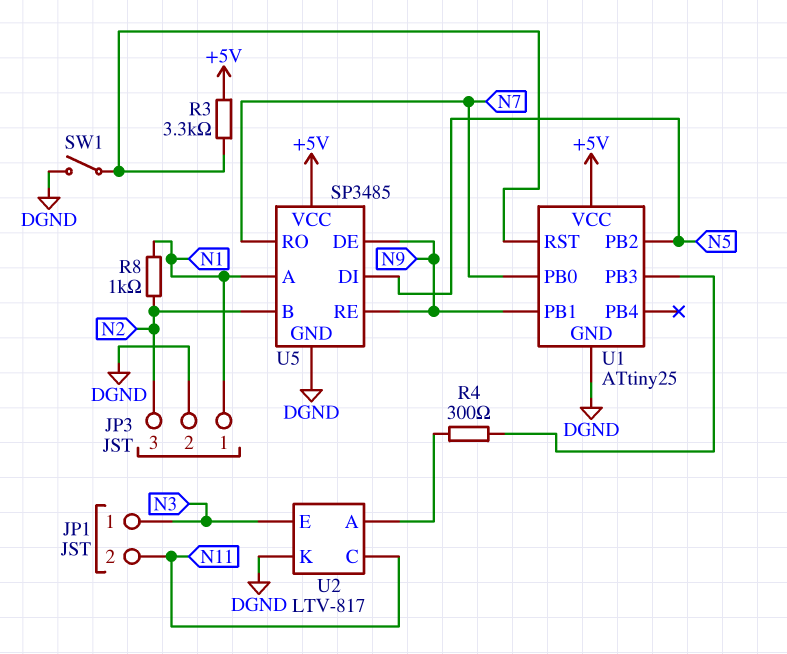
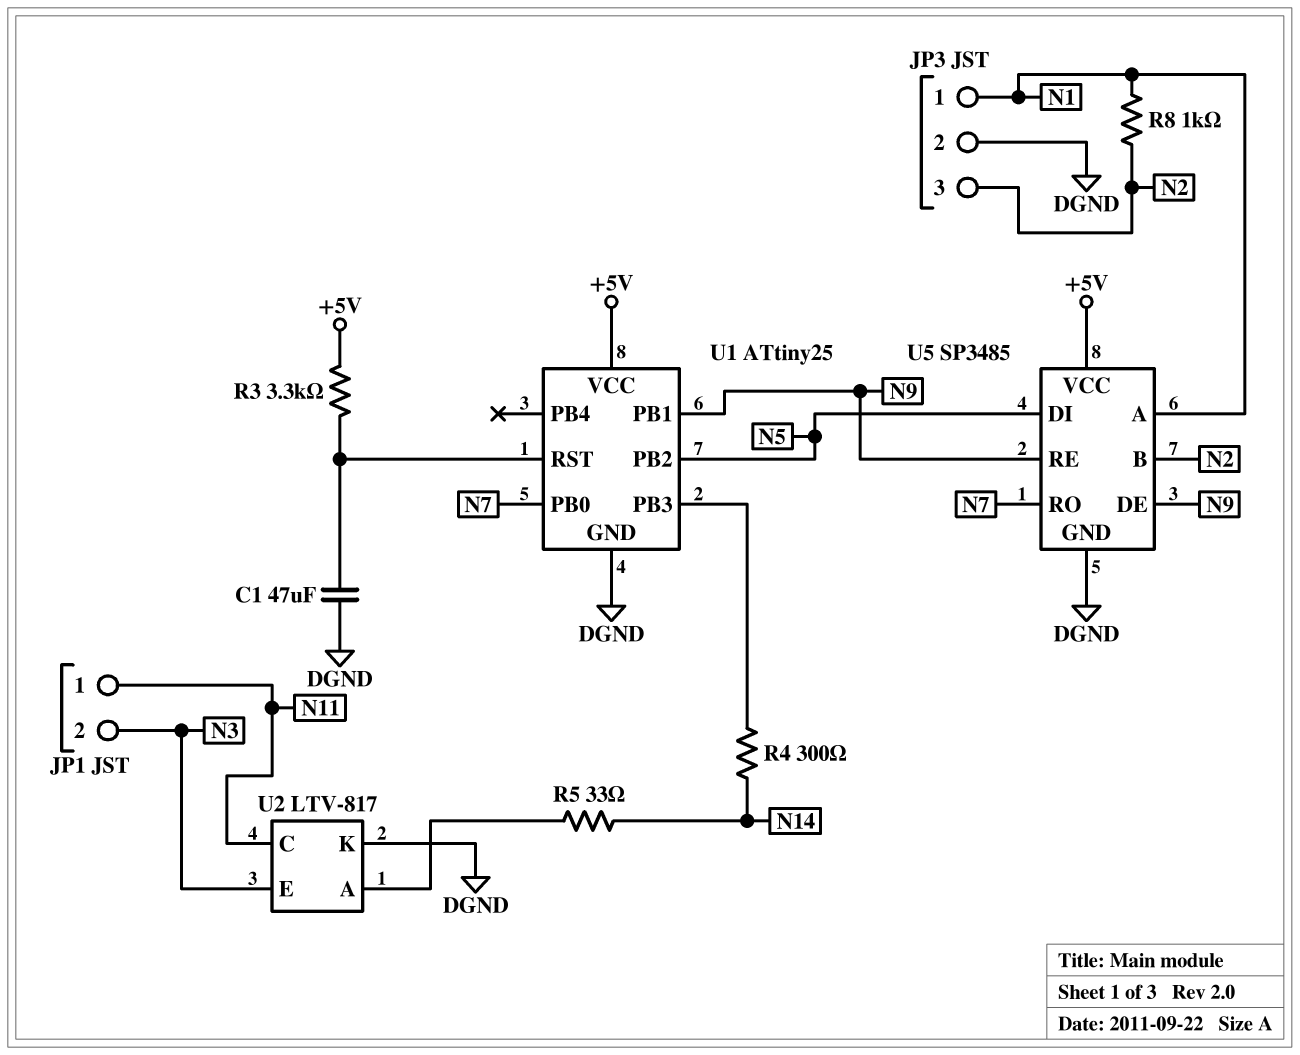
C1: none -> 47uF (DGND, U1/RST)
JP1 pin 1: N3 -> N11
JP1 pin 2: N11 -> N3
R4: 300 (U1/PB3, U2/A) -> 300 (N14, U1/PB3)
R5: none -> 33 (N14, U2/A)
SW1: switch (DGND, U1/RST) -> none

